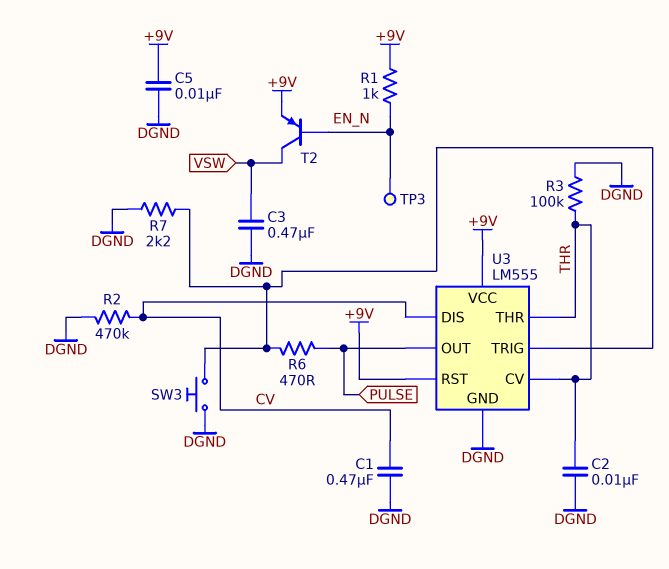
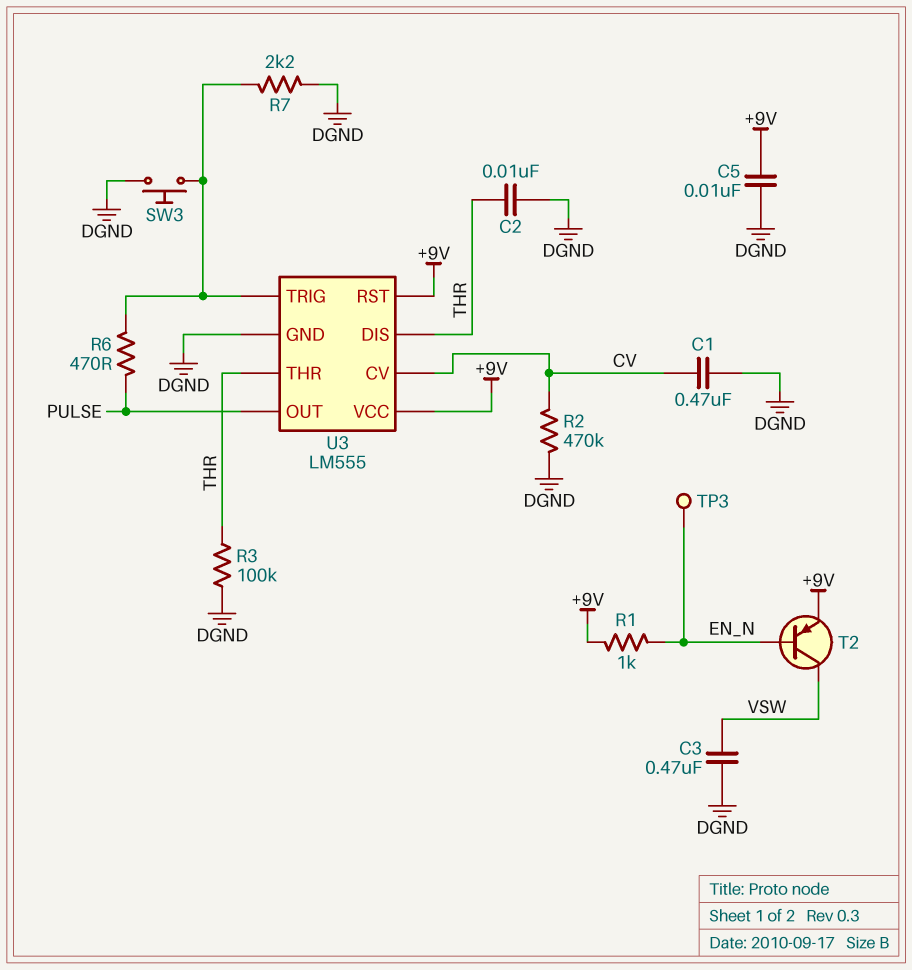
U3 pin CV: THR -> CV
U3 pin DIS: CV -> THR

